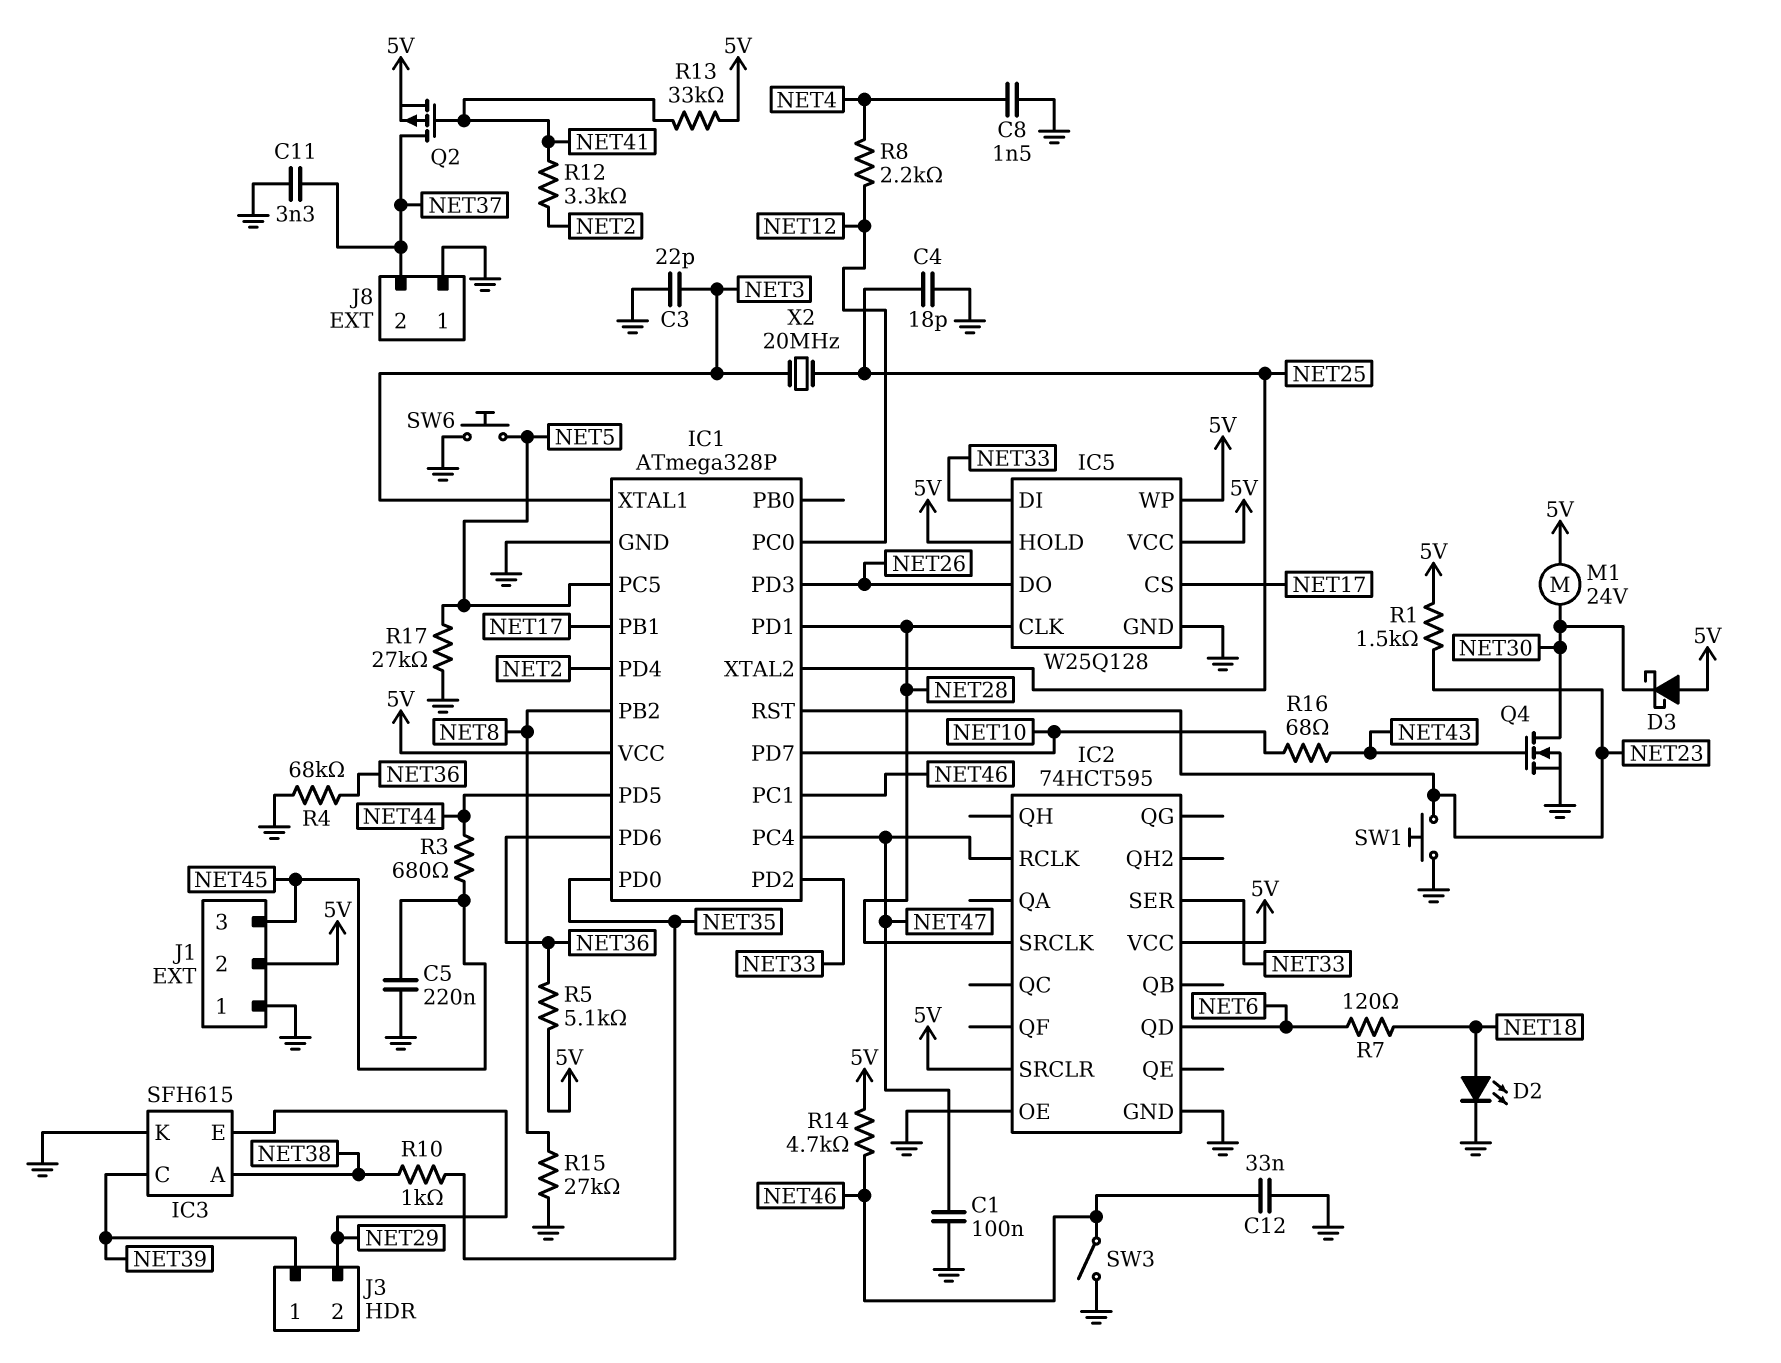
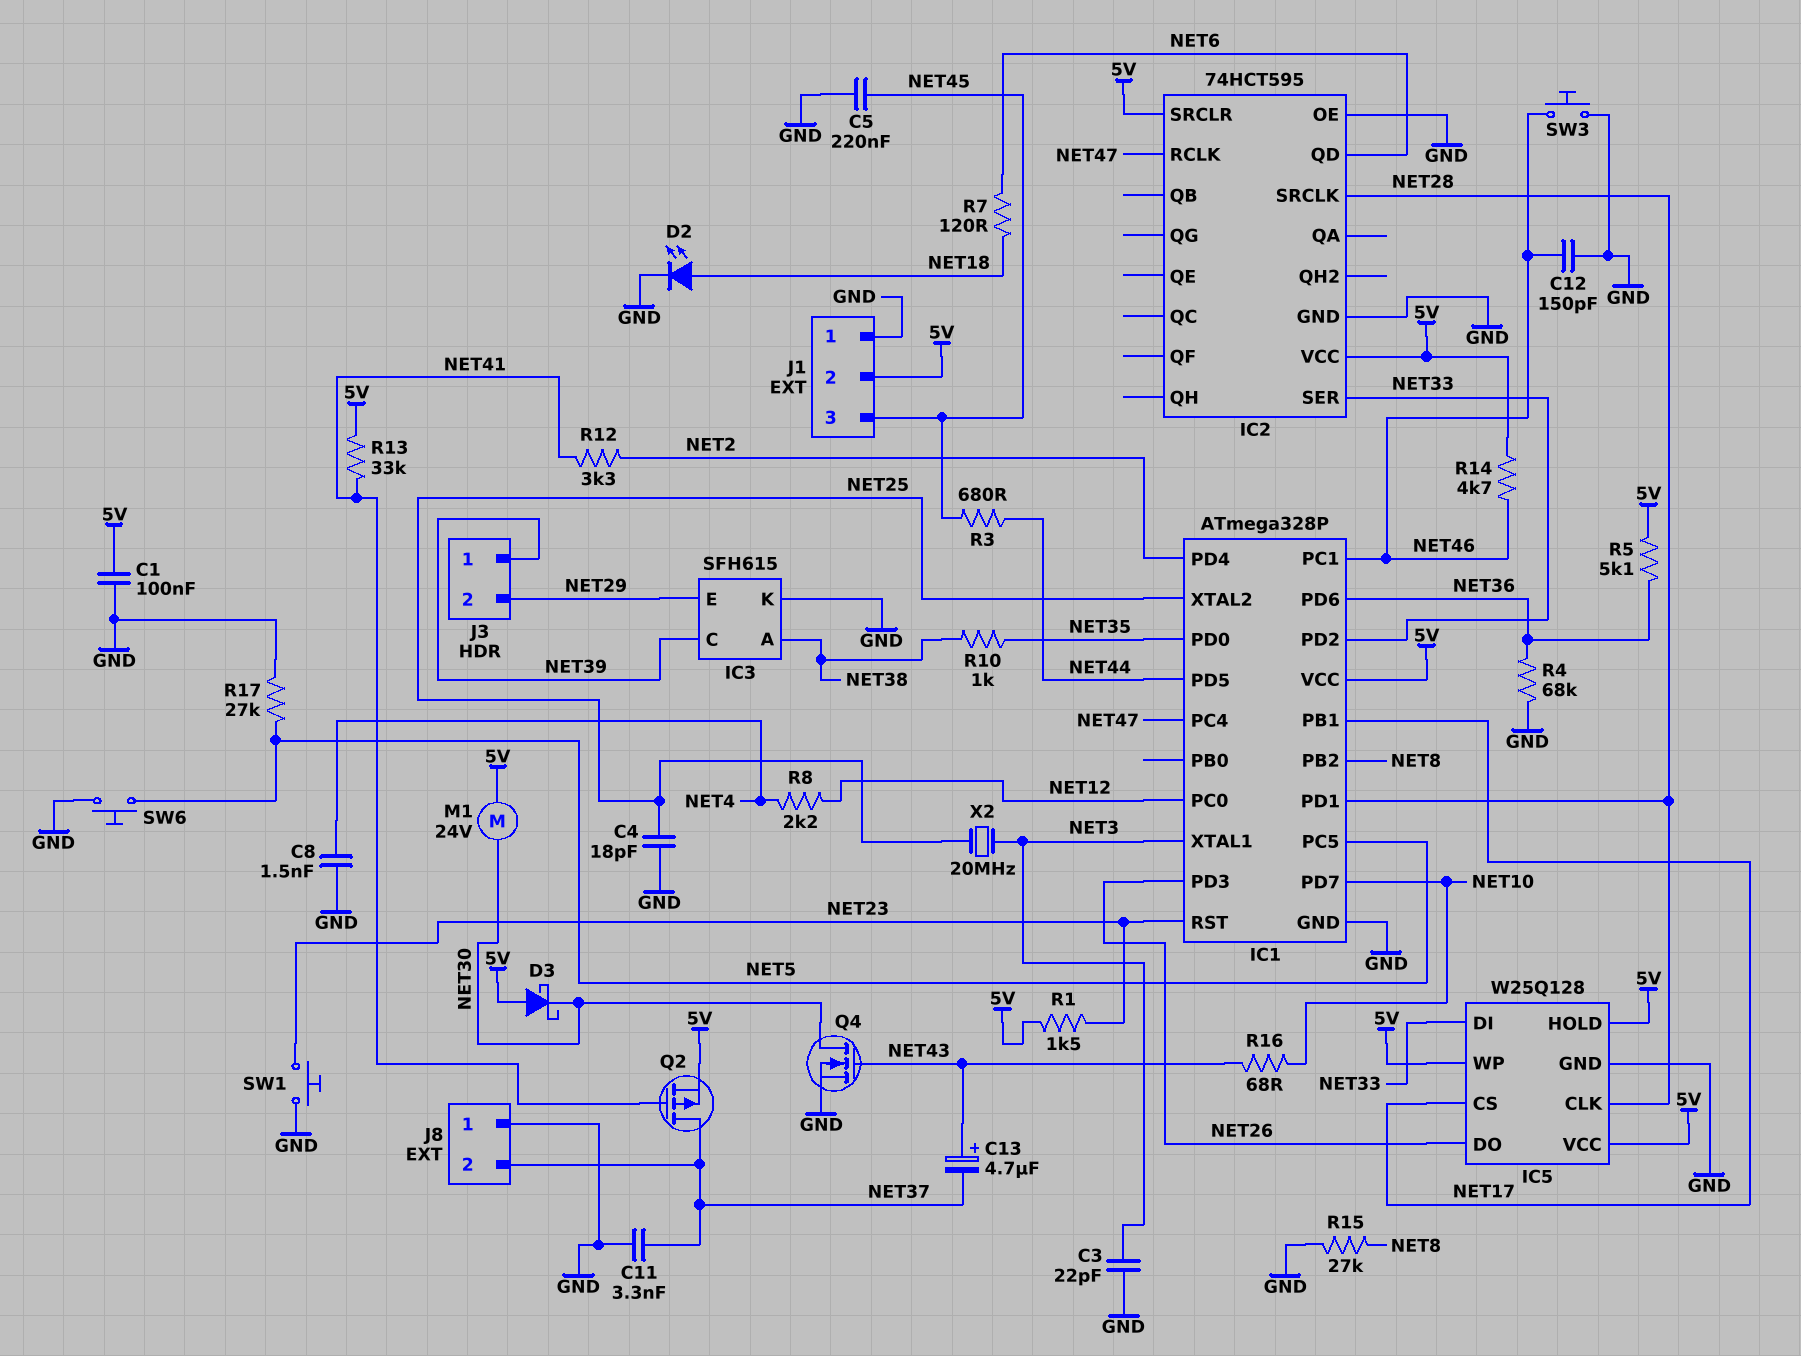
C1: 100nF (GND, NET47) -> 100nF (5V, GND)
C12: 33nF (GND, NET46) -> 150pF (GND, NET46)
C13: none -> 4.7uF (plus NET43, minus NET37)
SW3: switch (GND, NET46) -> button (GND, NET46)

